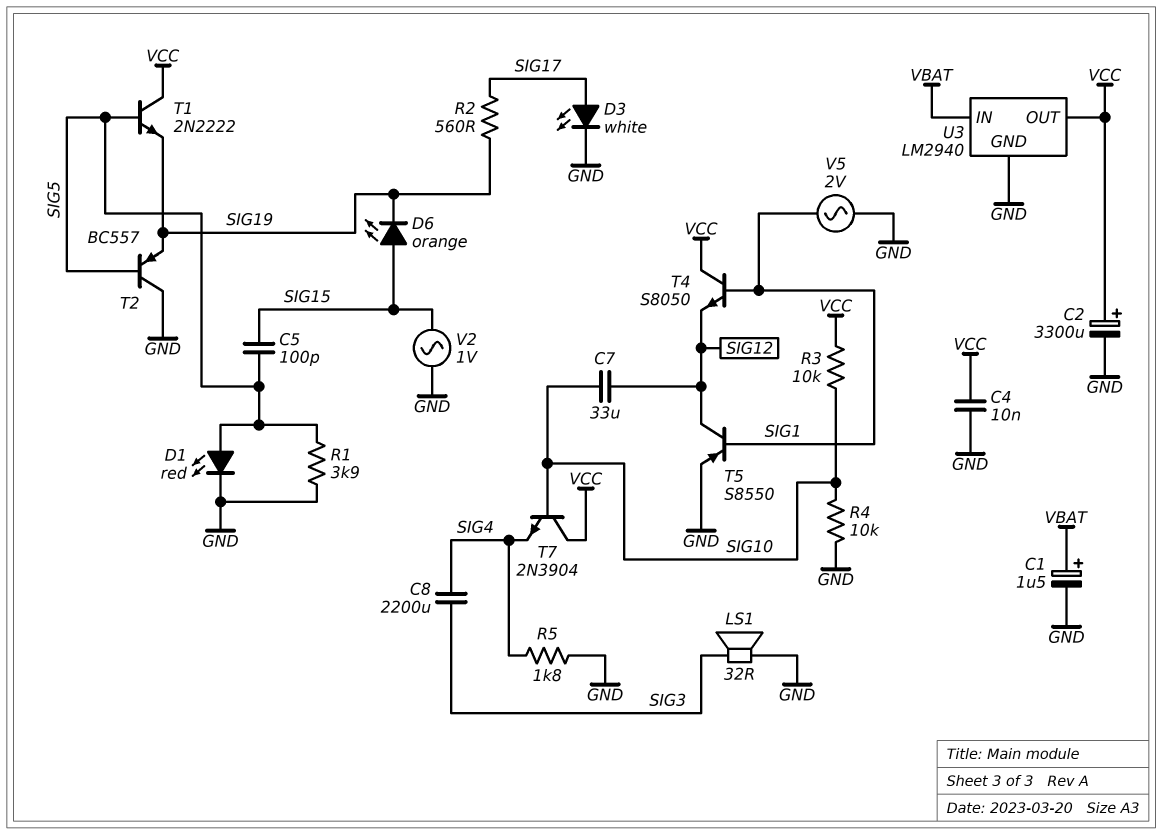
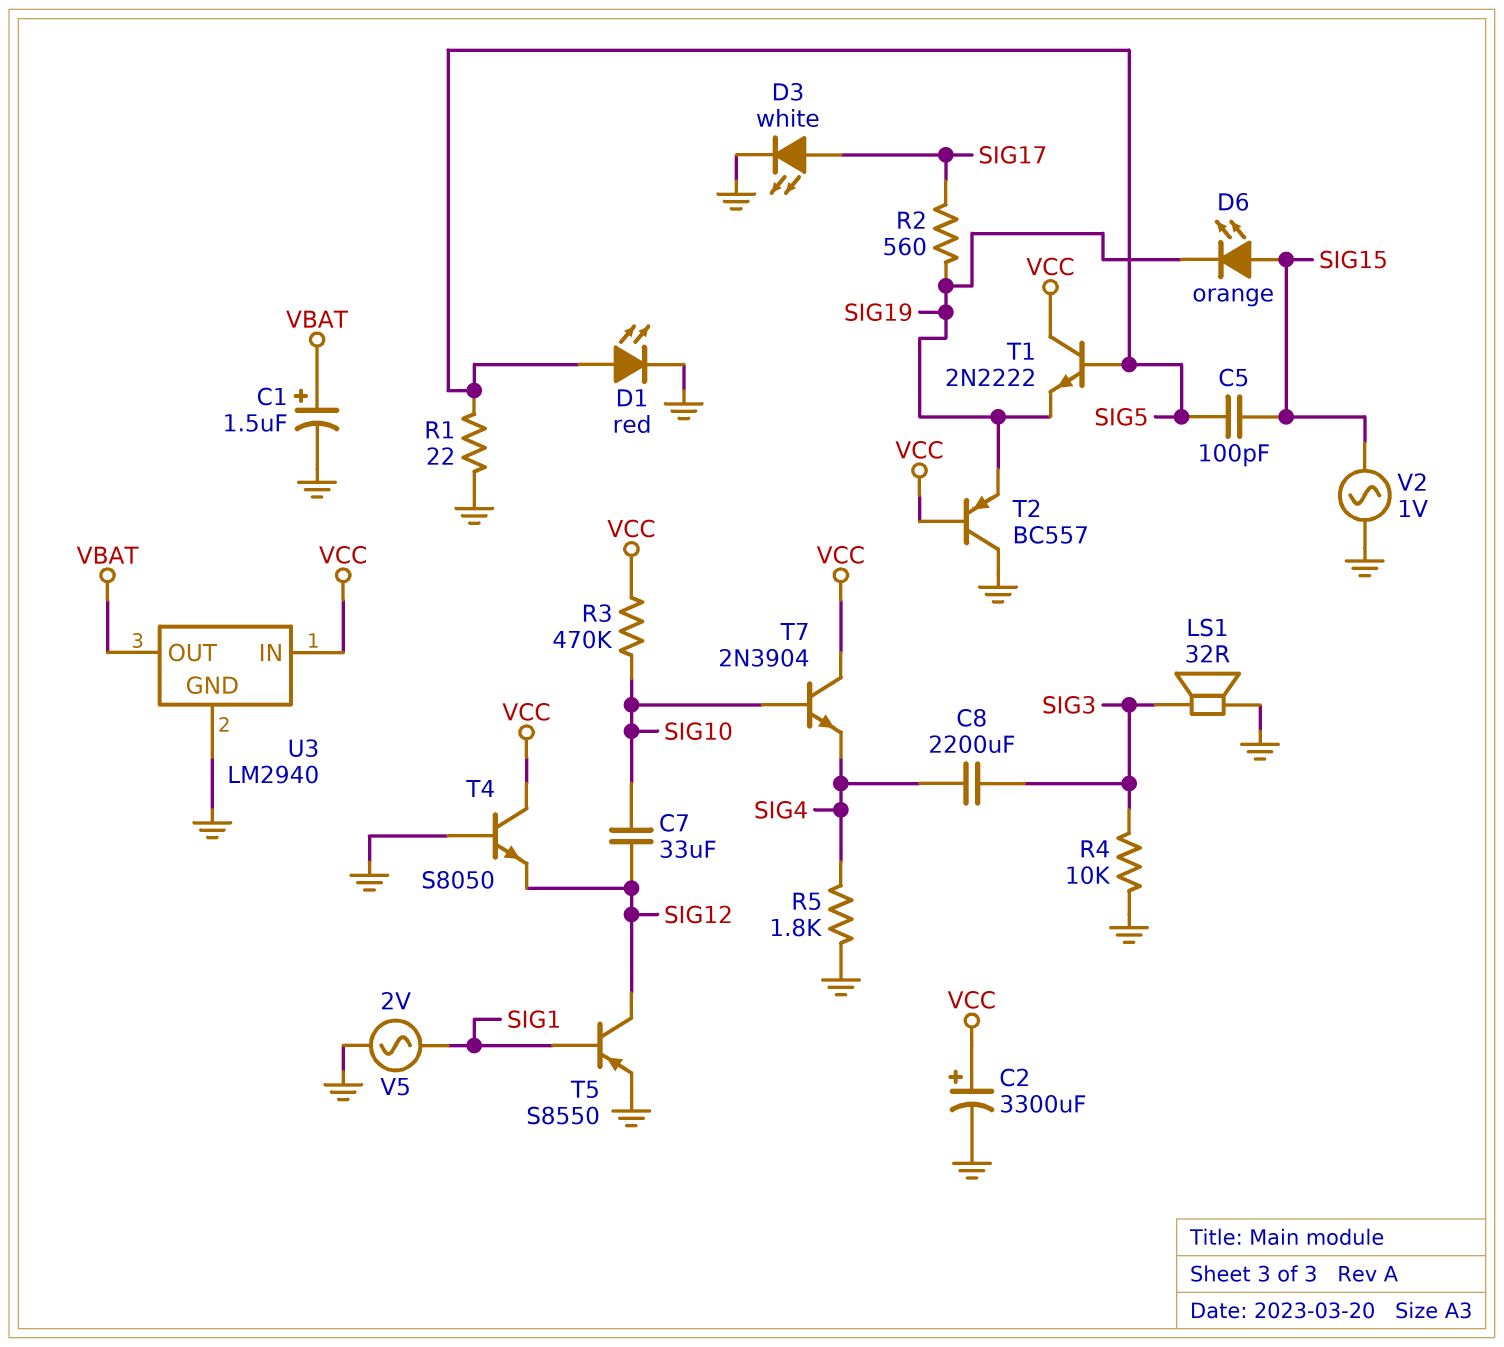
C4: 10nF (GND, VCC) -> none
R1: 3.9k (GND, SIG5) -> 22 (GND, SIG5)
R3: 10k (SIG10, VCC) -> 470k (SIG10, VCC)
R4: 10k (GND, SIG10) -> 10k (GND, SIG3)
T2: PNP BC557 (B SIG5, C GND, E SIG19) -> PNP BC557 (B VCC, C GND, E SIG19)
T4: NPN S8050 (B SIG1, C VCC, E SIG12) -> NPN S8050 (B GND, C VCC, E SIG12)
U3 pin IN: VBAT -> VCC
U3 pin OUT: VCC -> VBAT

